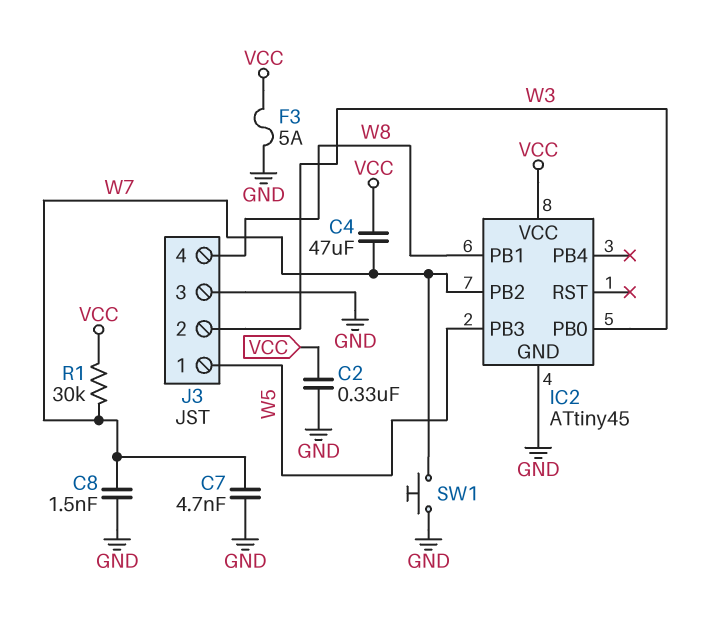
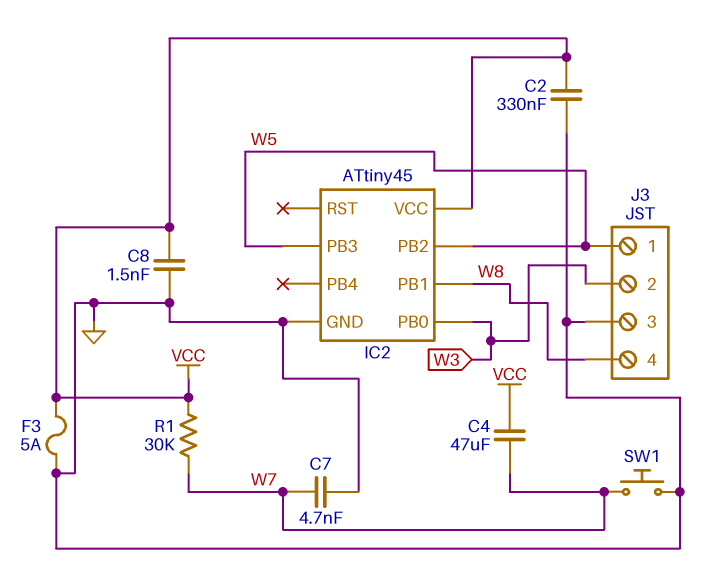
C8: 1.5nF (GND, W7) -> 1.5nF (GND, VCC)
IC2 pin PB2: W7 -> W5

